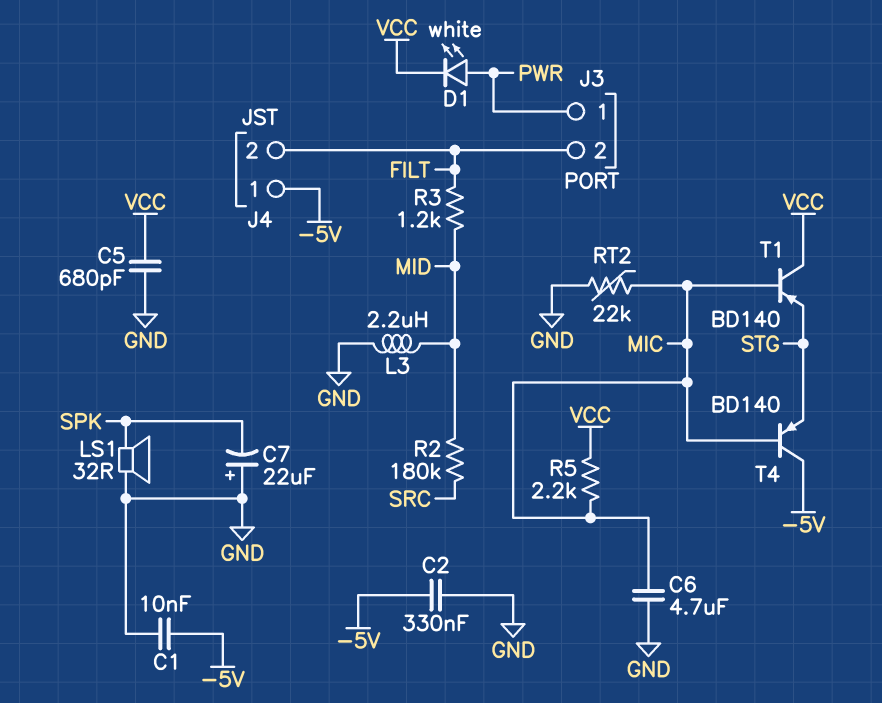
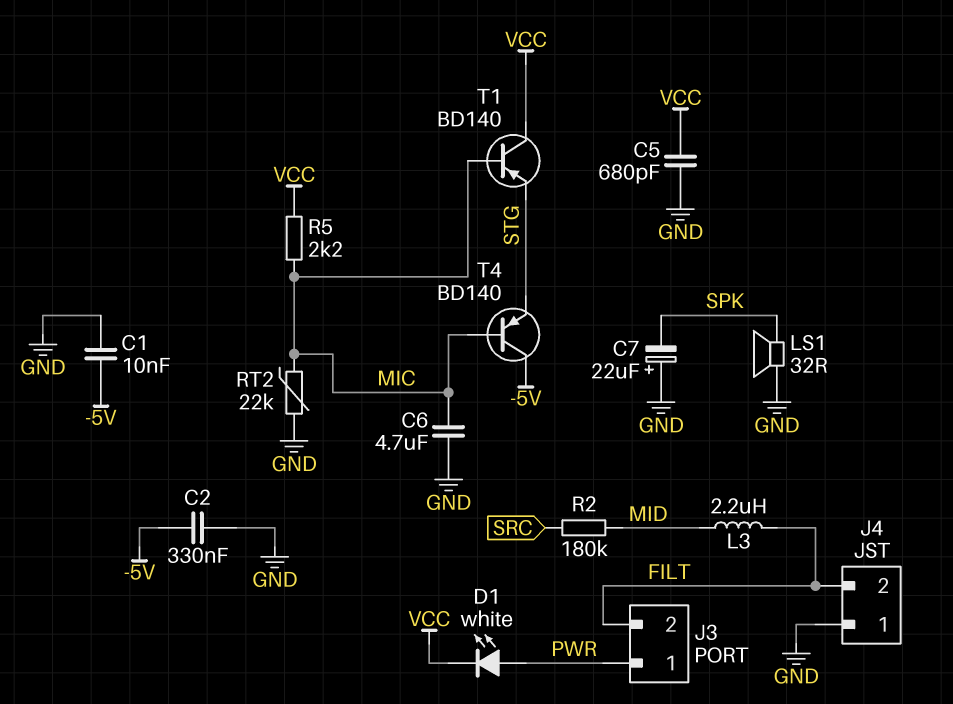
J4 pin 1: -5V -> GND
L3: 2.2uH (GND, MID) -> 2.2uH (FILT, MID)
R3: 1.2k (FILT, MID) -> none

